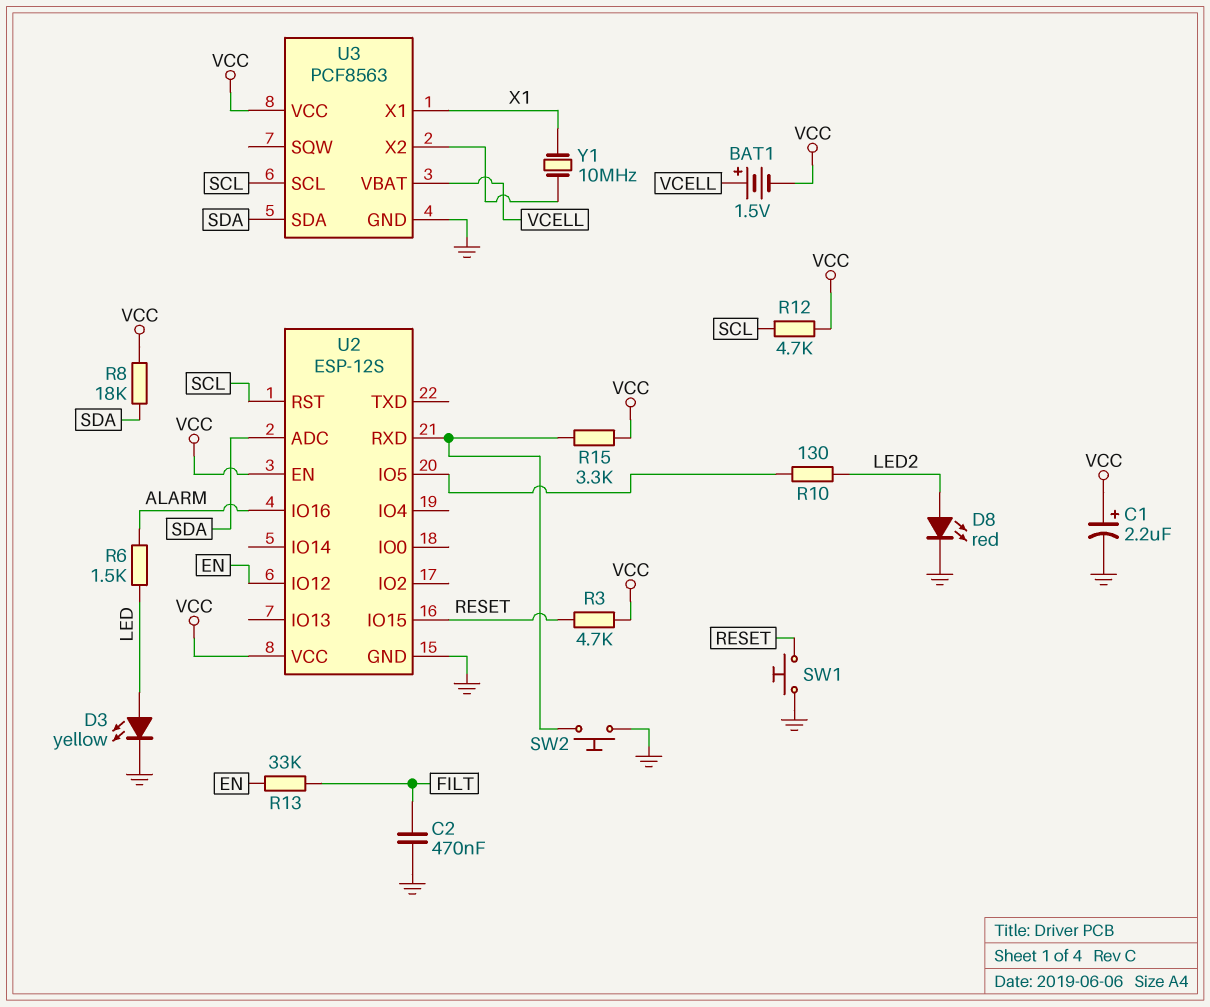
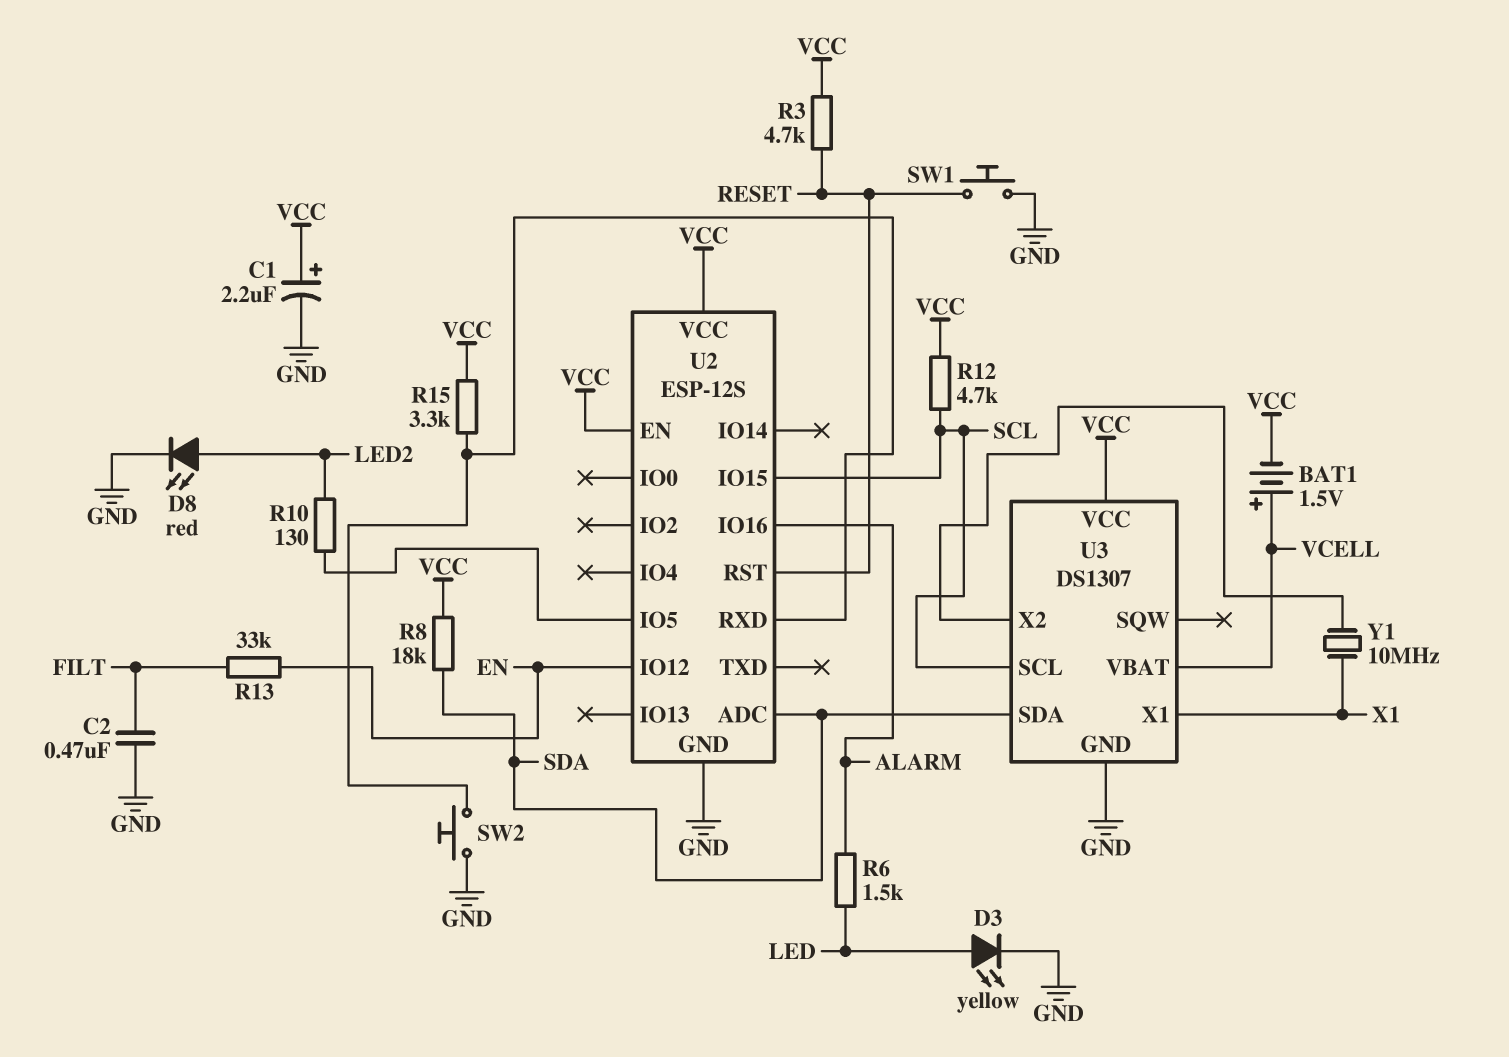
U2 pin IO15: RESET -> SCL
U2 pin RST: SCL -> RESET
U3: PCF8563 -> DS1307

